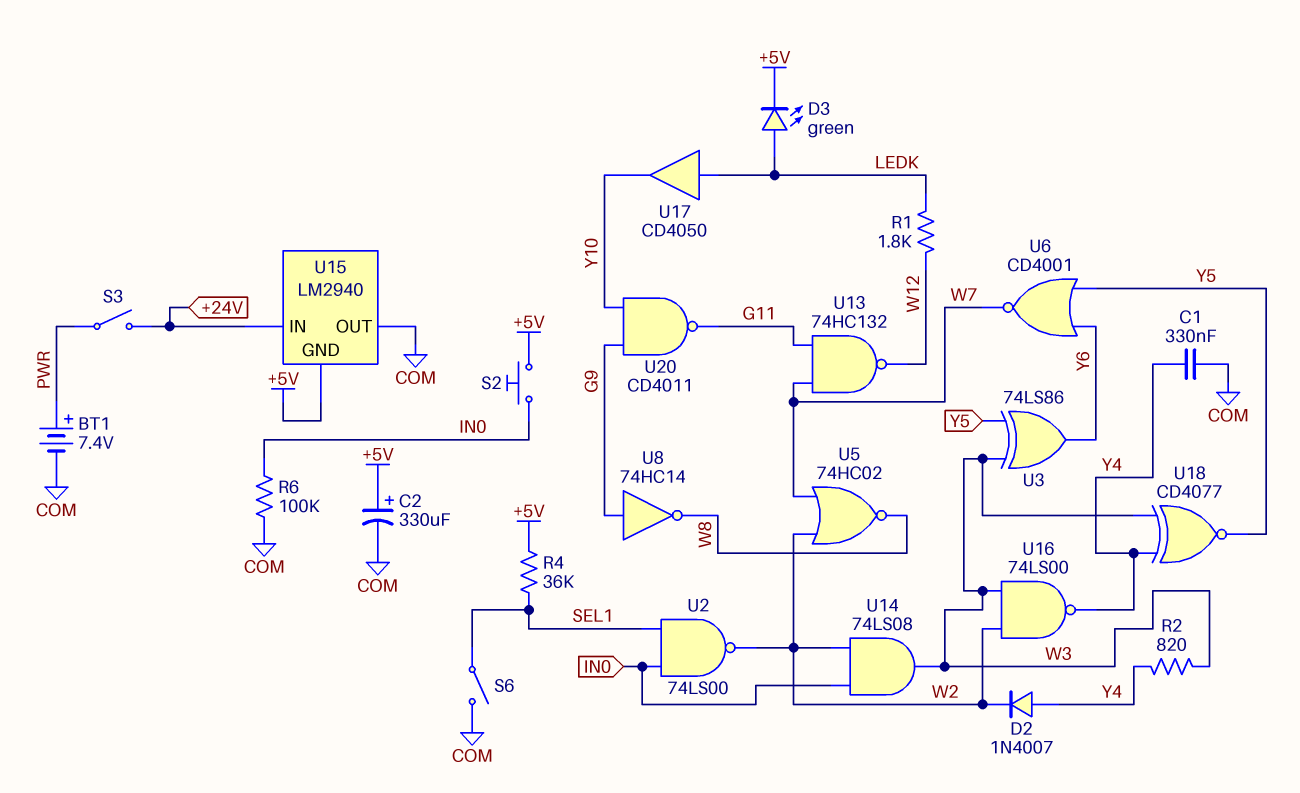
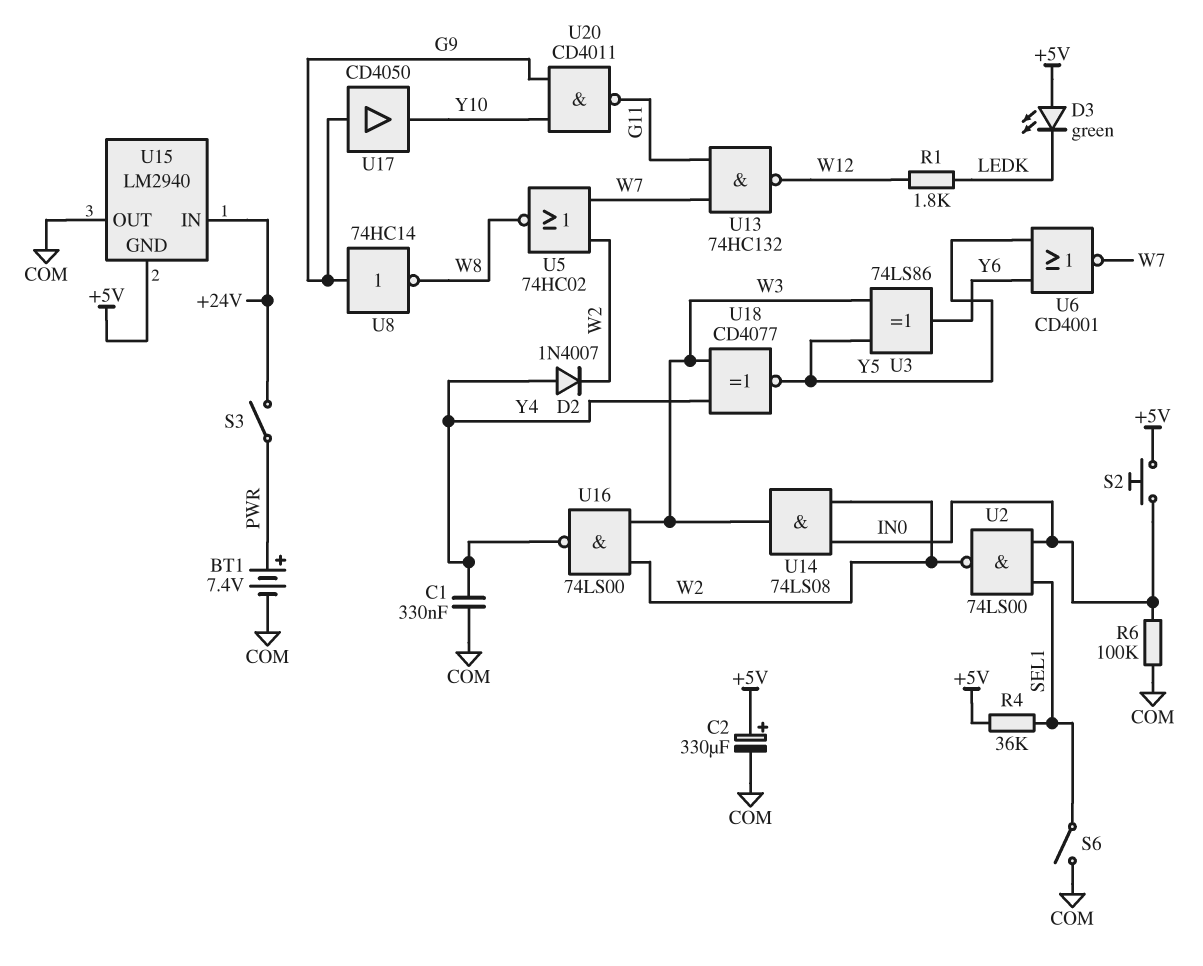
D3: LED green (A LEDK, K +5V) -> LED green (A +5V, K LEDK)
R2: 820 (W3, Y4) -> none
U17: buffer CD4050 (in LEDK, out Y10) -> buffer CD4050 (in G9, out Y10)

